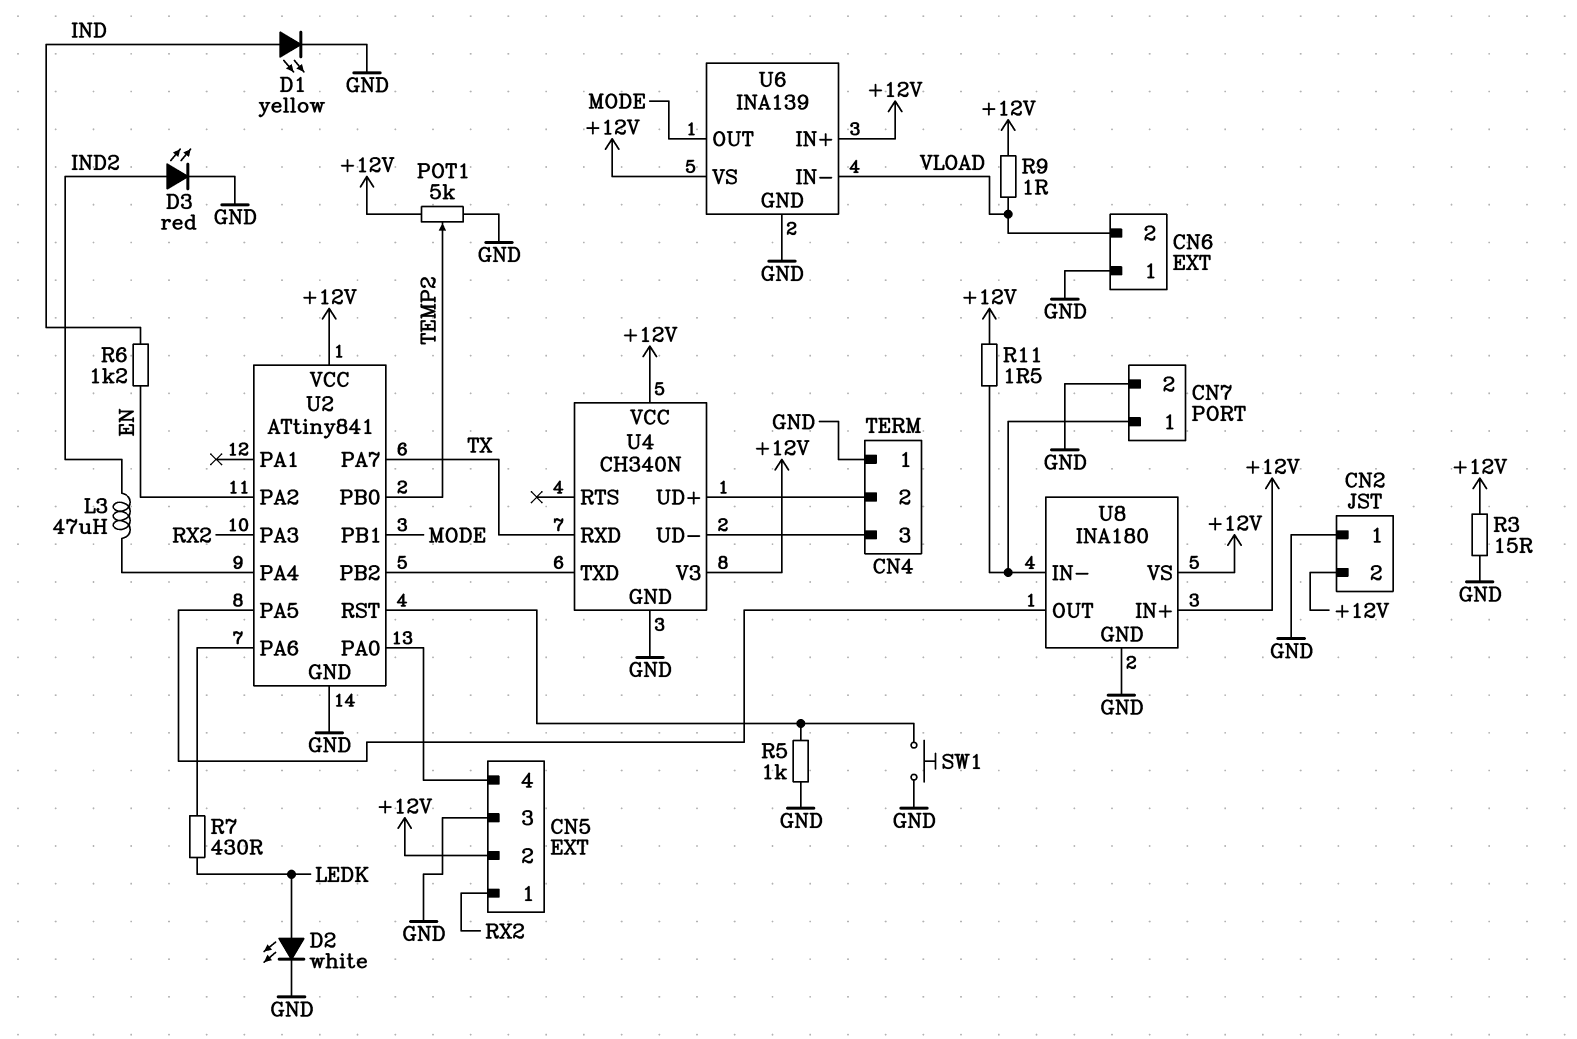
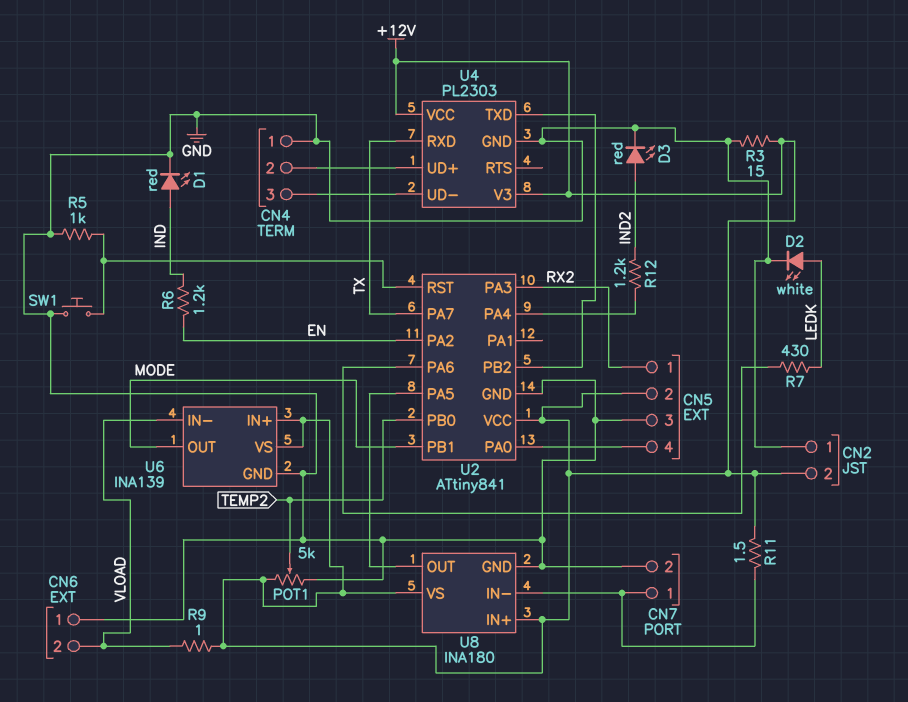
D1: LED yellow (A IND, K GND) -> LED red (A IND, K GND)
L3: 47uH (IND2, U2/PA4) -> none
R12: none -> 1.2k (IND2, U2/PA4)
U4: CH340N -> PL2303

